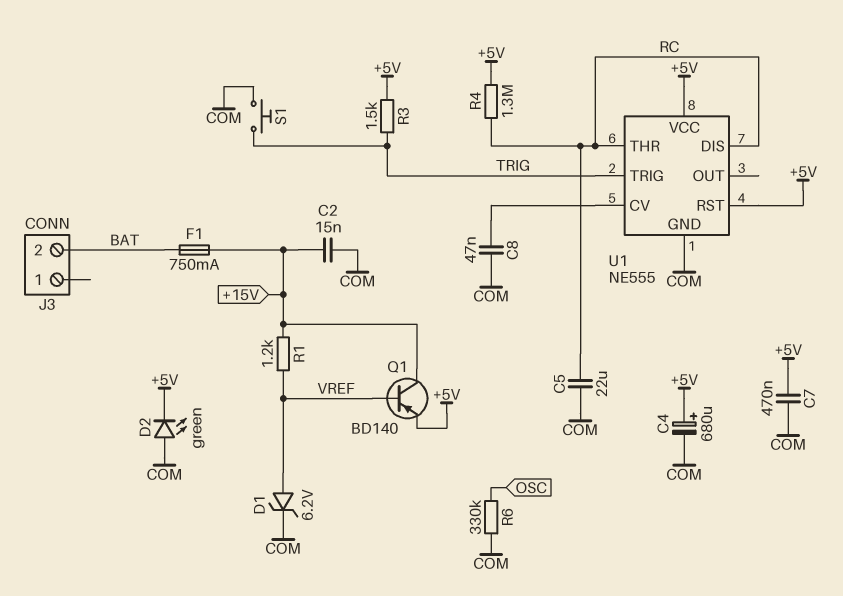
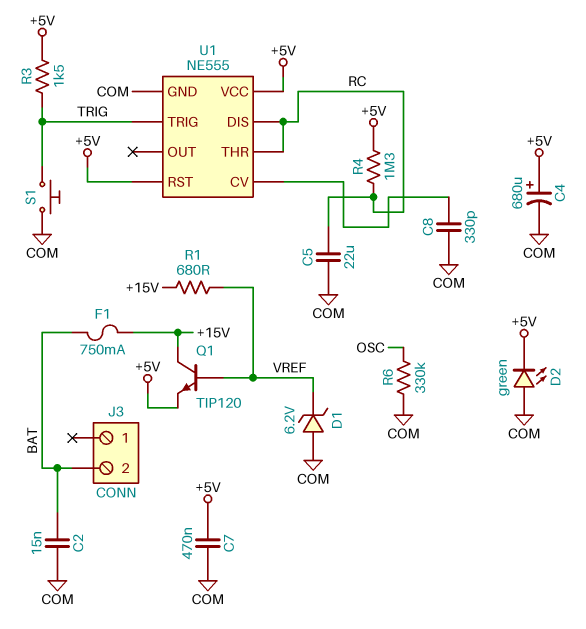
C2: 15nF (+15V, COM) -> 15nF (BAT, COM)
C8: 47nF (COM, U1/CV) -> 330pF (COM, U1/CV)
D1: zener 6.2V (A VREF, K COM) -> zener 6.2V (A COM, K VREF)
Q1: PNP BD140 (B VREF, C +15V, E +5V) -> NPN TIP120 (B VREF, C +15V, E +5V)
R1: 1.2k (+15V, VREF) -> 680 (+15V, VREF)

